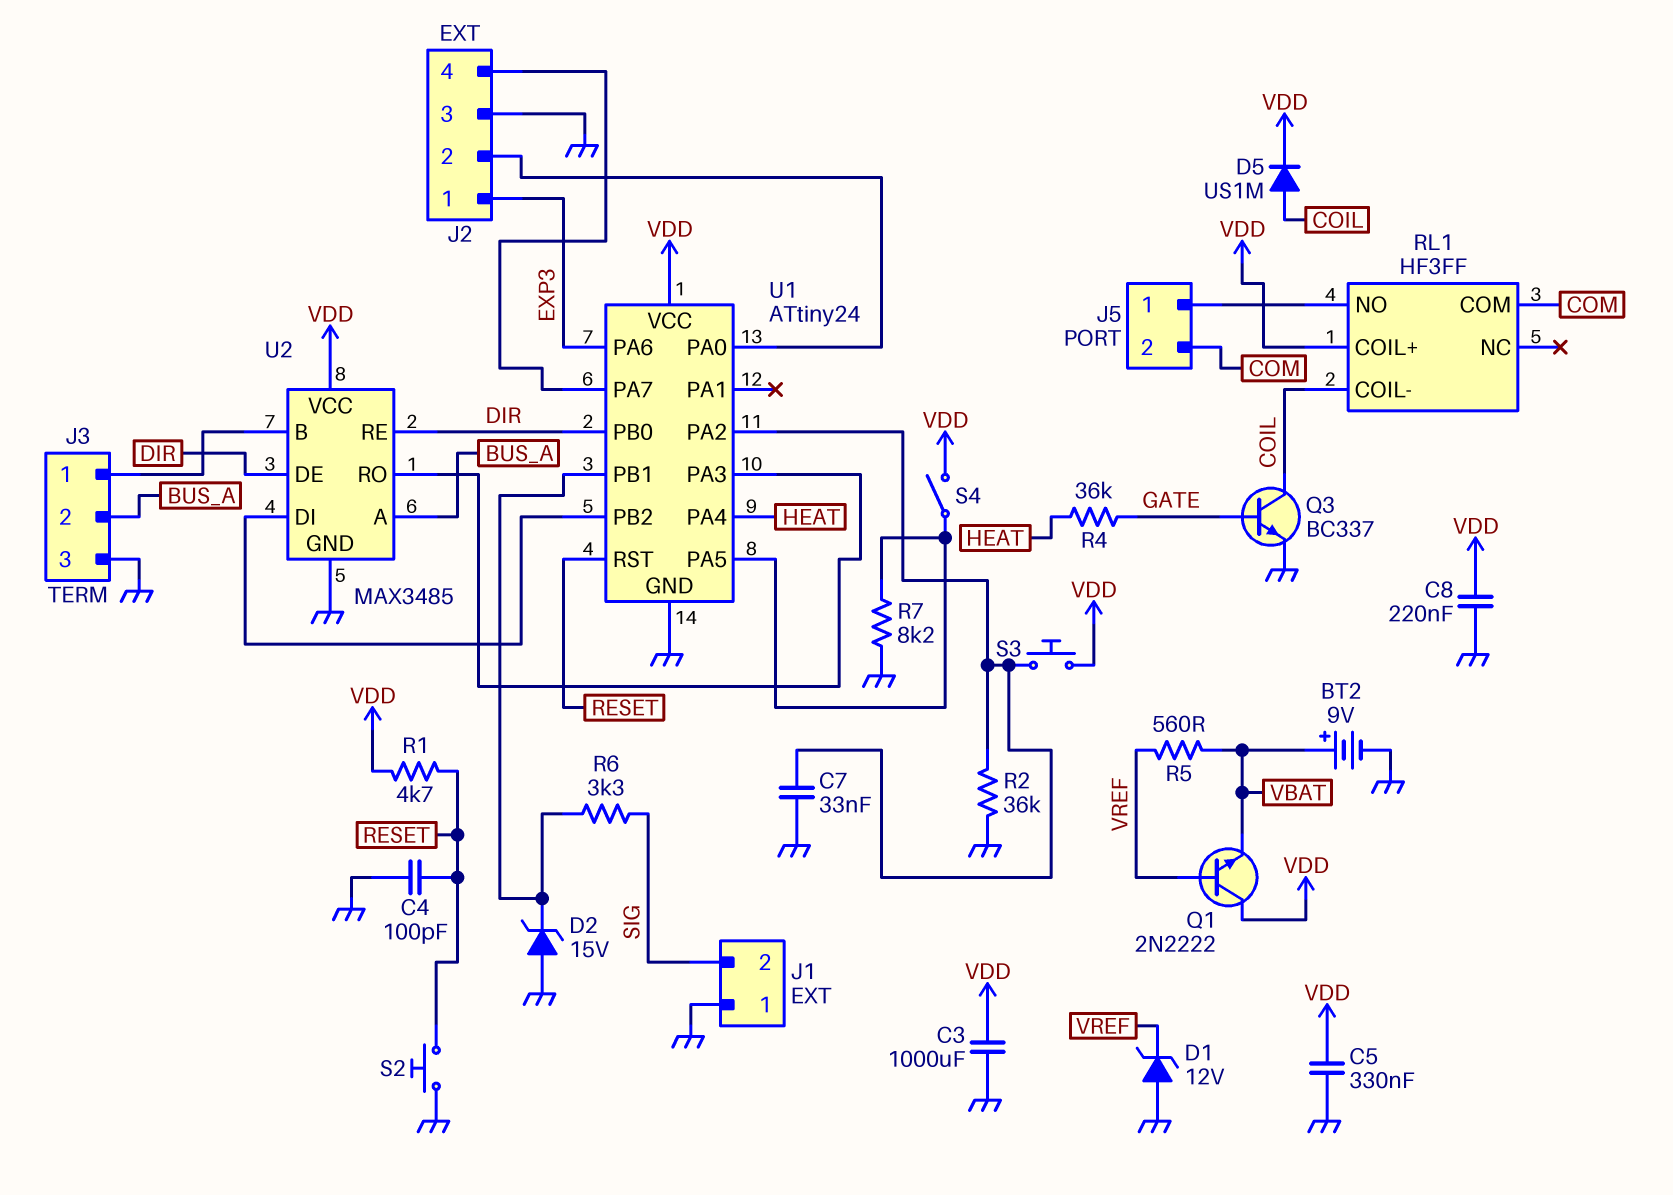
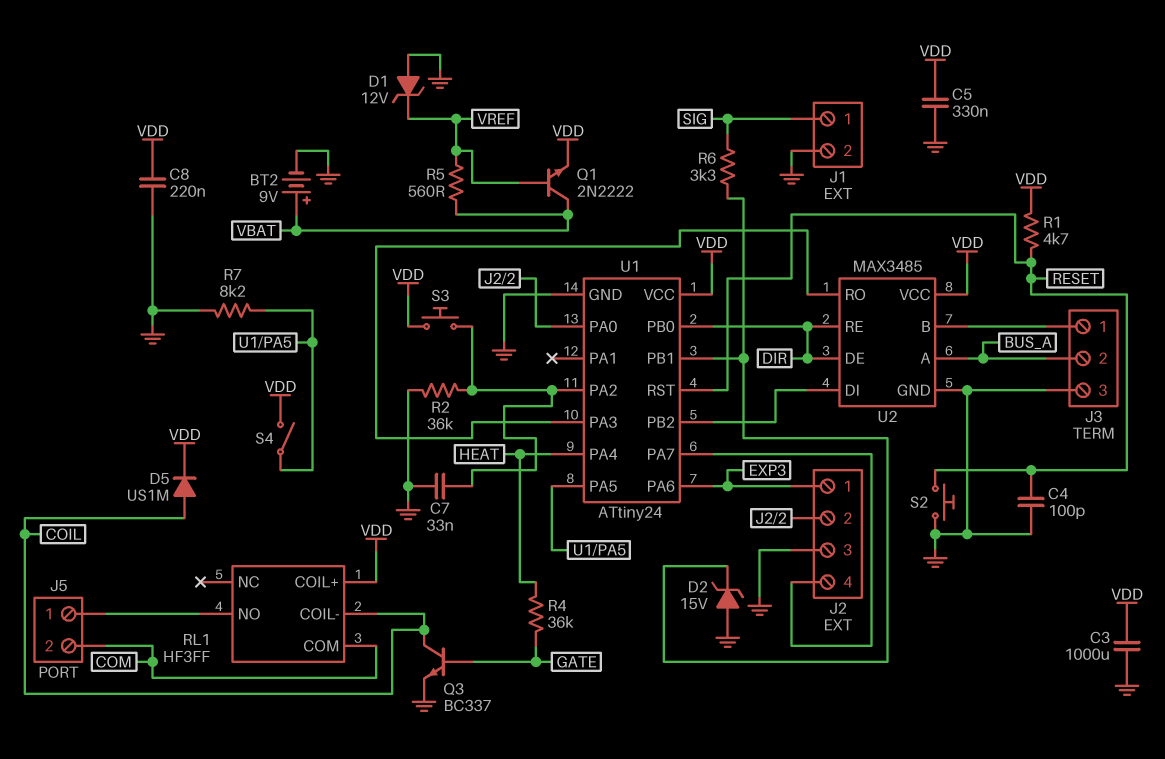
J1 pin 1: GND -> SIG
J1 pin 2: SIG -> GND
Q1: NPN 2N2222 (B VREF, C VDD, E VBAT) -> NPN 2N2222 (B VREF, C VBAT, E VDD)

